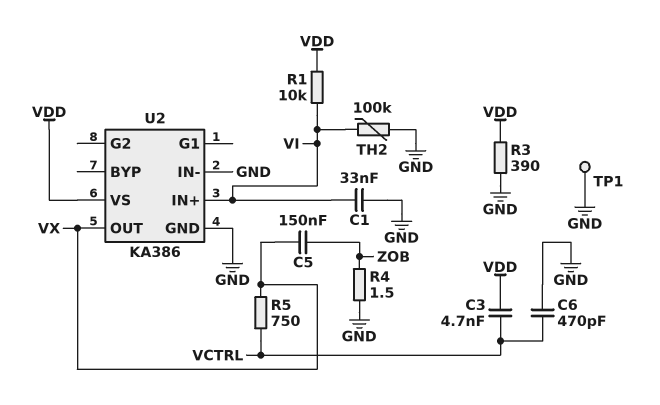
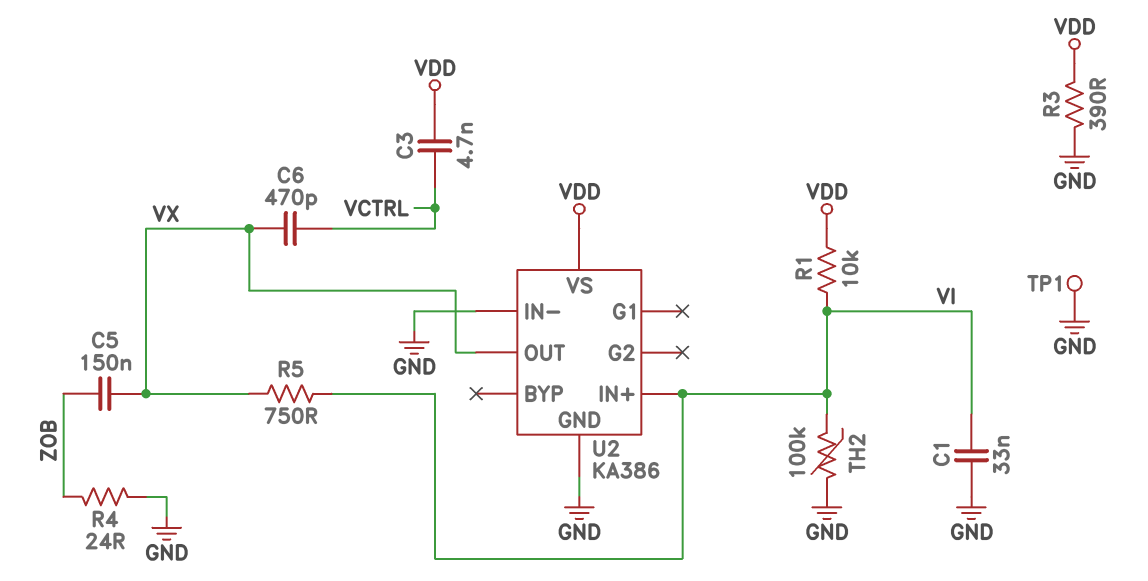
C6: 470pF (GND, VCTRL) -> 470pF (VCTRL, VX)
R4: 1.5 (GND, ZOB) -> 24 (GND, ZOB)
R5: 750 (VCTRL, VX) -> 750 (VI, VX)

